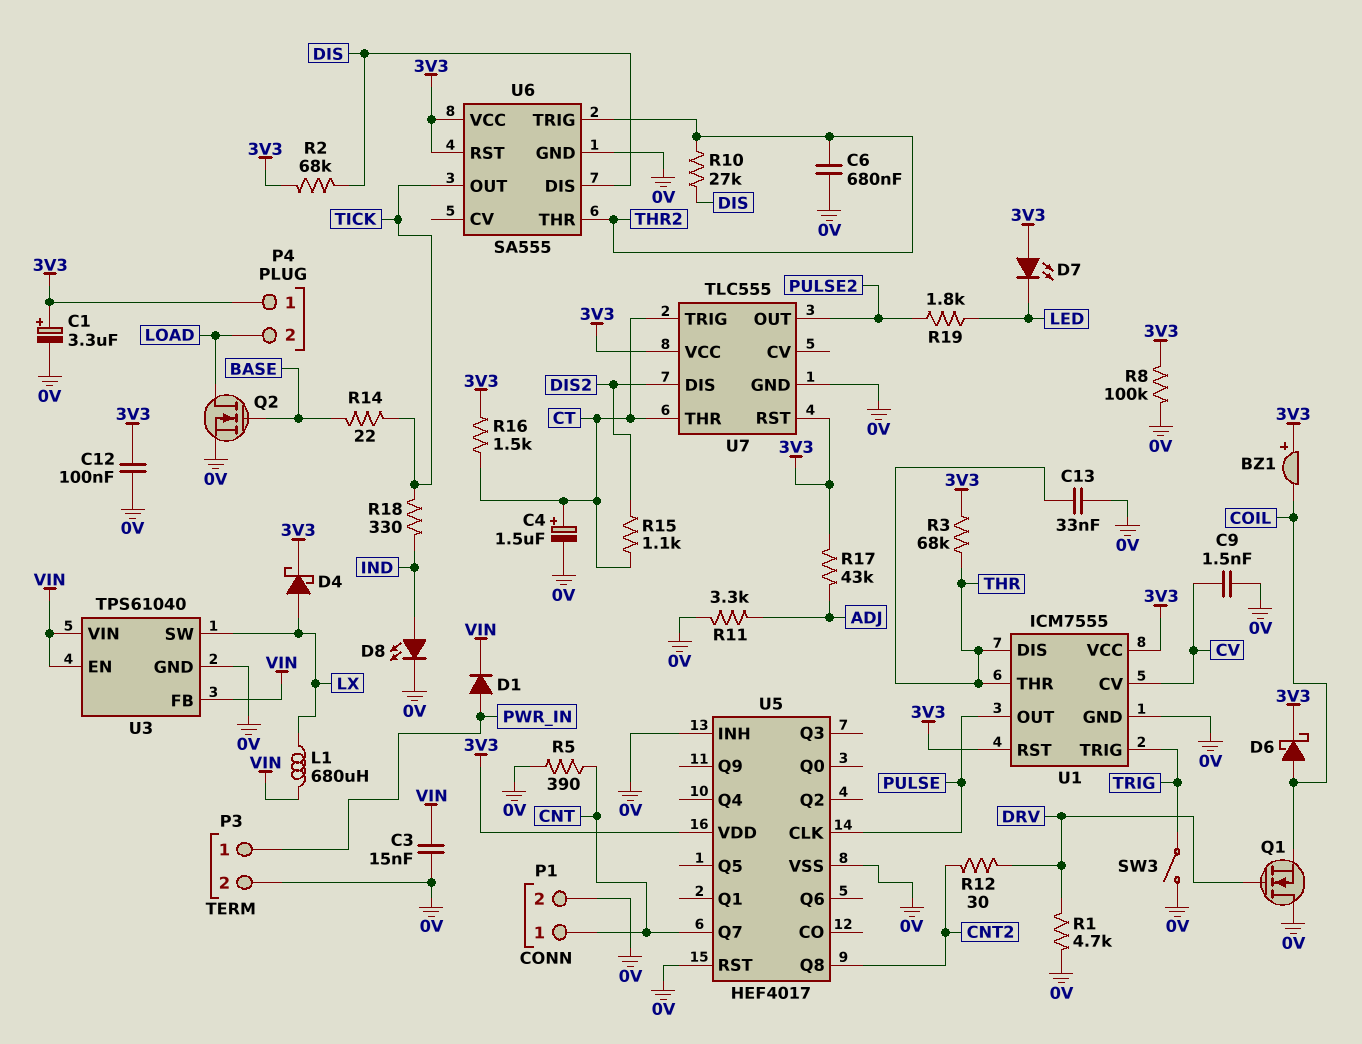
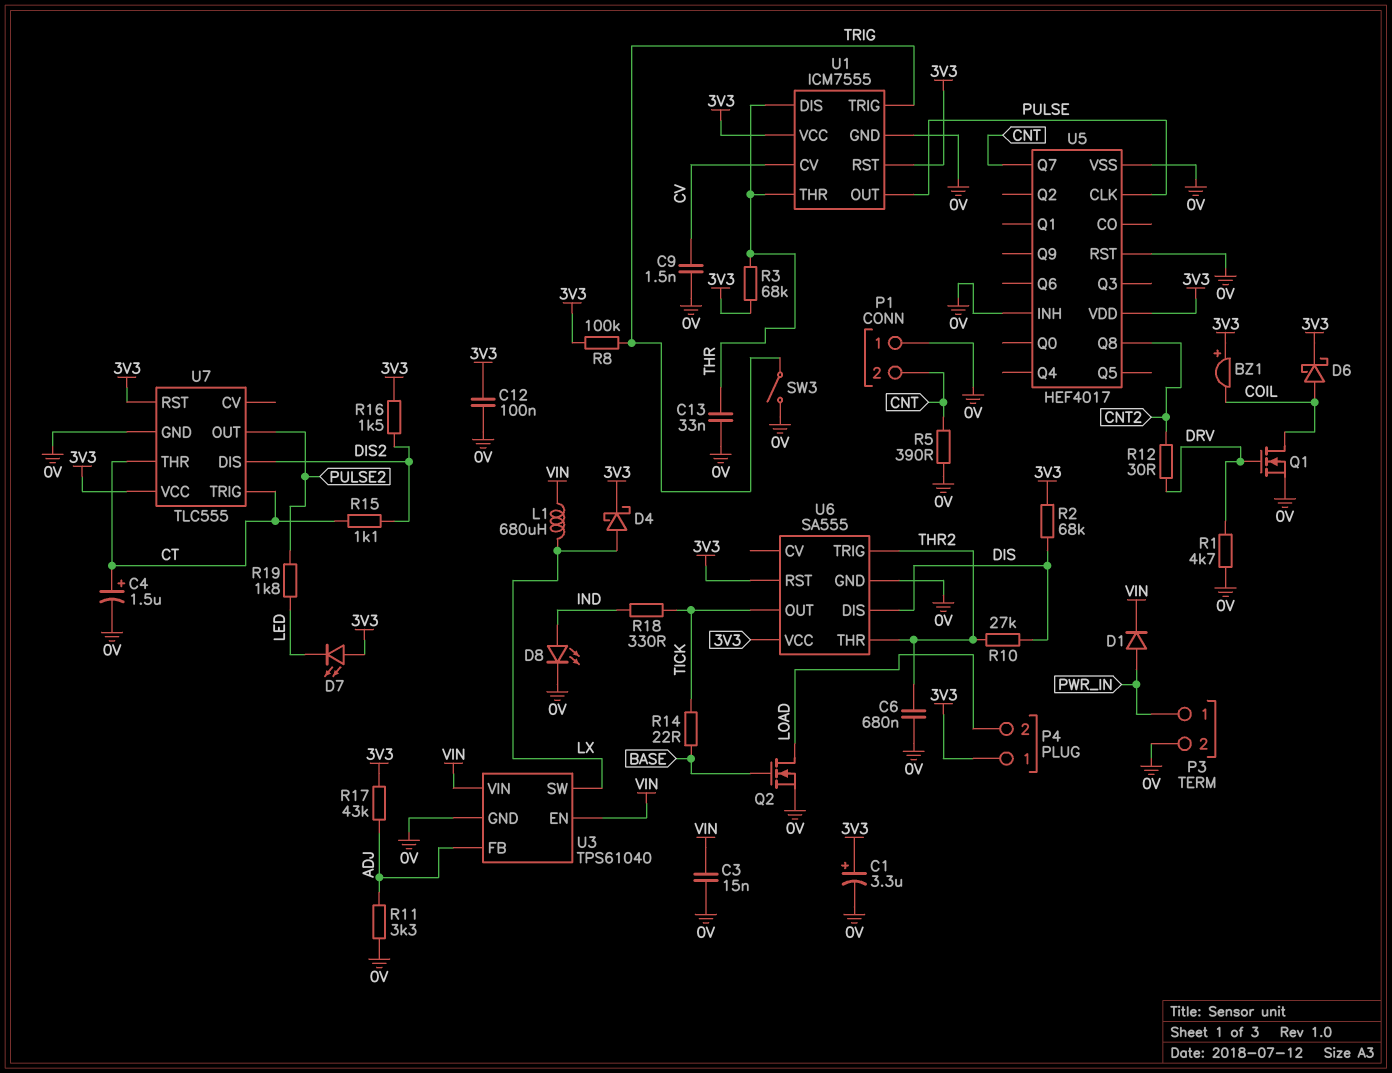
P1 pin 1: CNT -> 0V
P1 pin 2: 0V -> CNT
Q1: NMOS (G DRV, D 0V, S COIL) -> NMOS (G DRV, D COIL, S 0V)
R8: 100k (0V, 3V3) -> 100k (3V3, TRIG)
R16: 1.5k (3V3, CT) -> 1.5k (3V3, DIS2)
U3 pin FB: VIN -> ADJ

